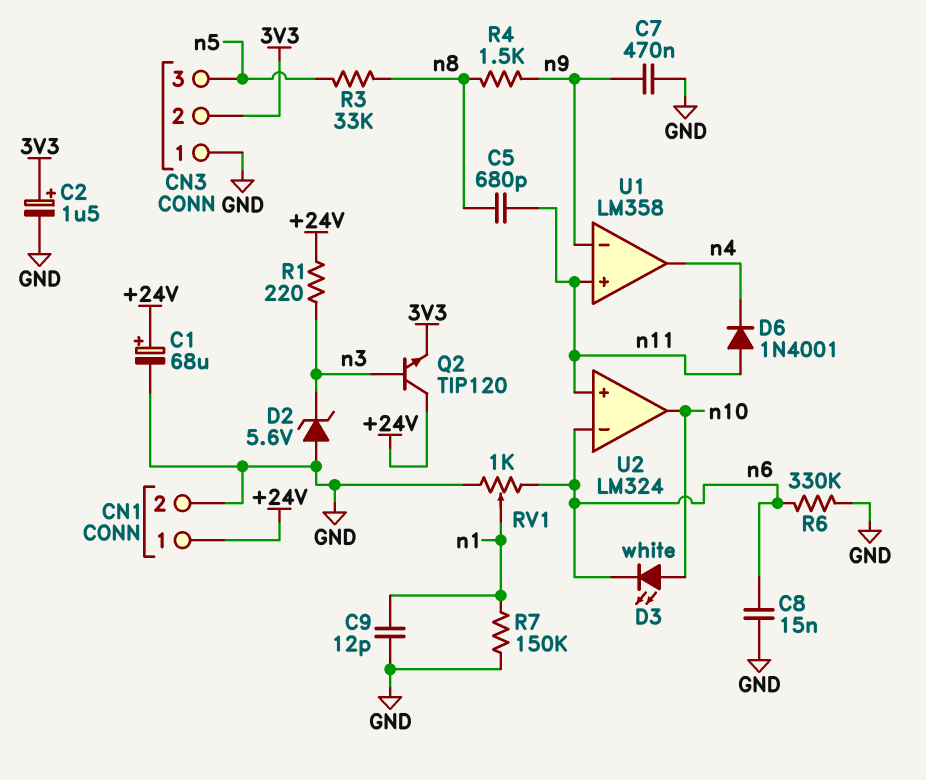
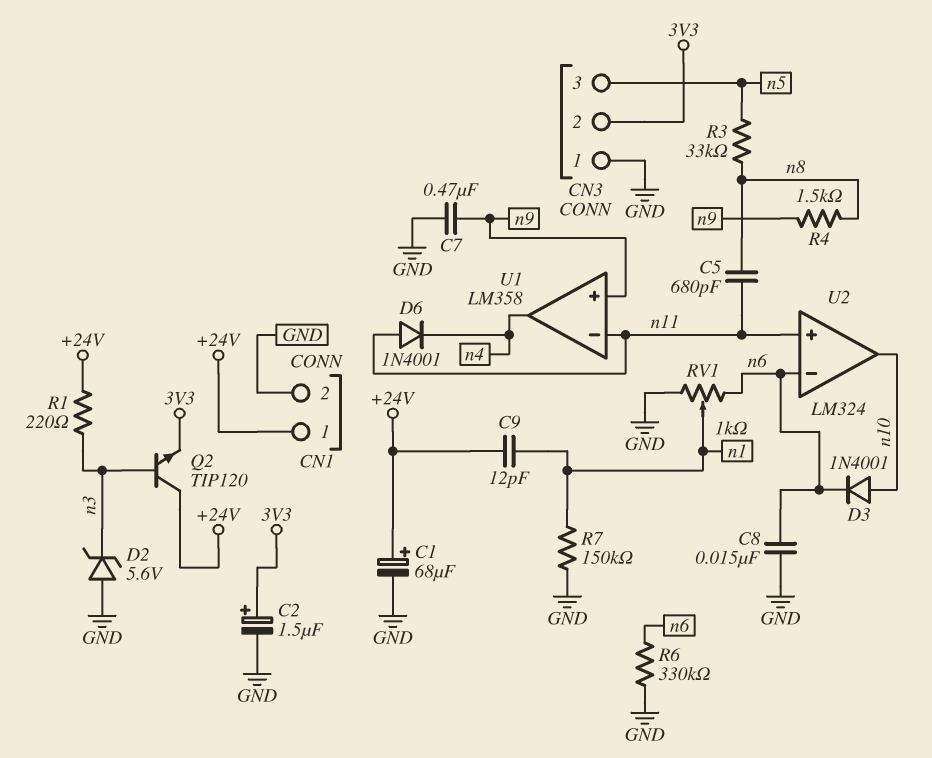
C9: 12pF (GND, n1) -> 12pF (+24V, n1)
D3: LED white (A n10, K n6) -> diode 1N4001 (A n10, K n6)
U1 pin in+: n11 -> n9
U1 pin in-: n9 -> n11

